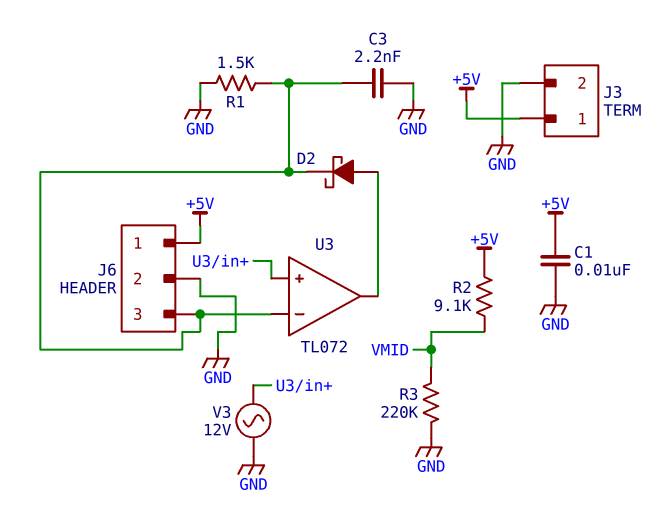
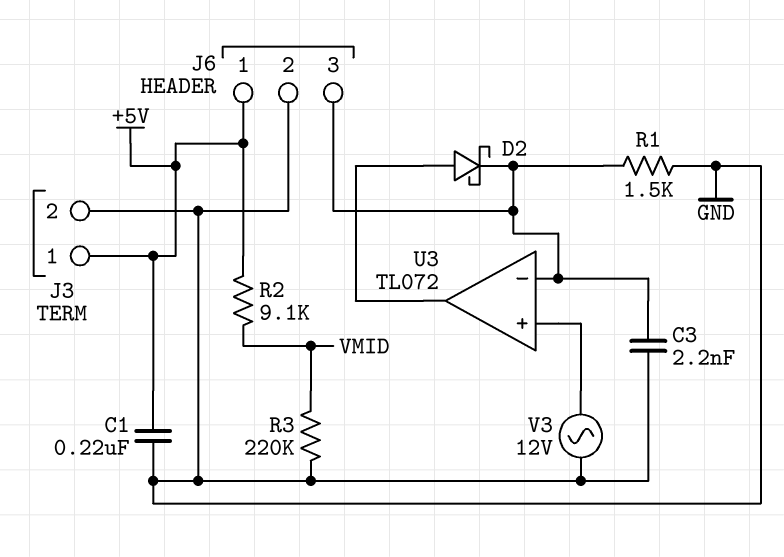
C1: 10nF (+5V, GND) -> 220nF (+5V, GND)

